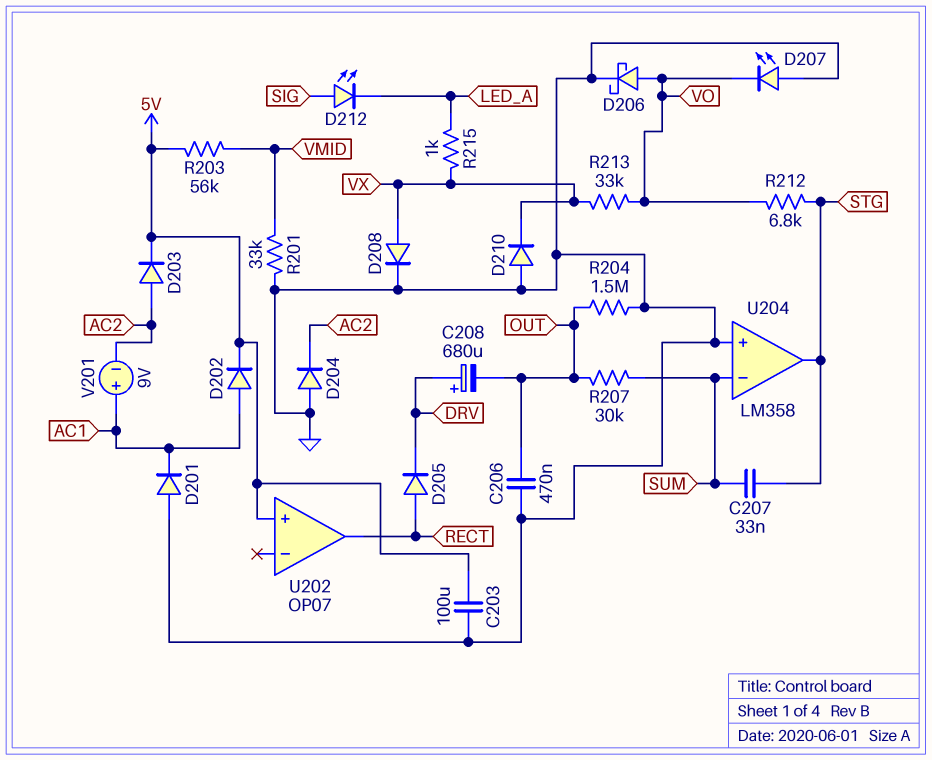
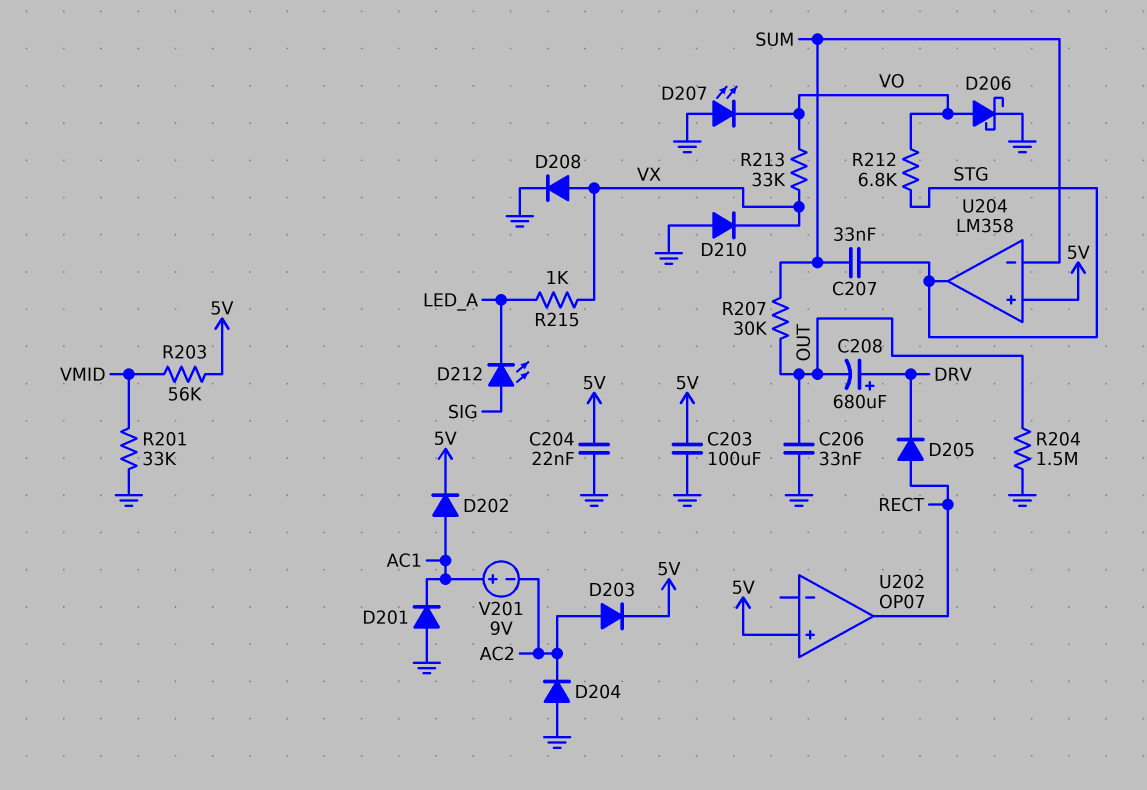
C204: none -> 22nF (5V, GND)
C206: 470nF (GND, OUT) -> 33nF (GND, OUT)
U204 pin in+: GND -> 5V

